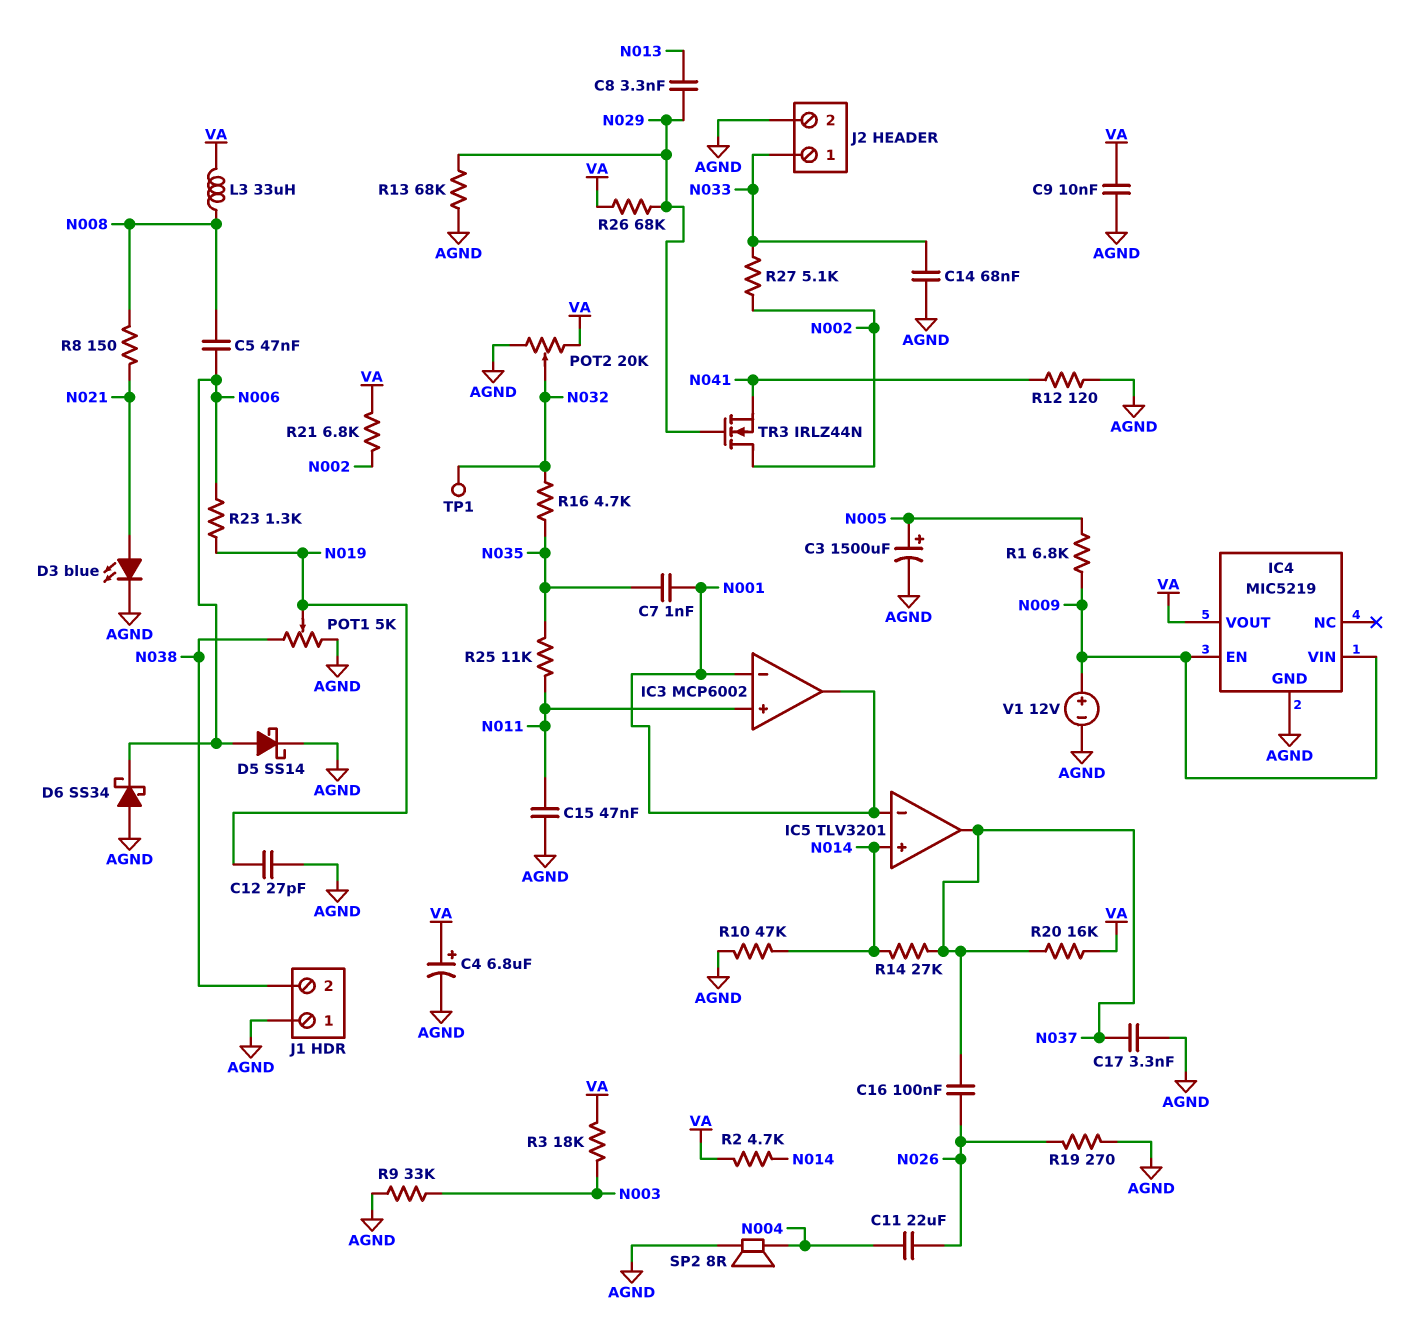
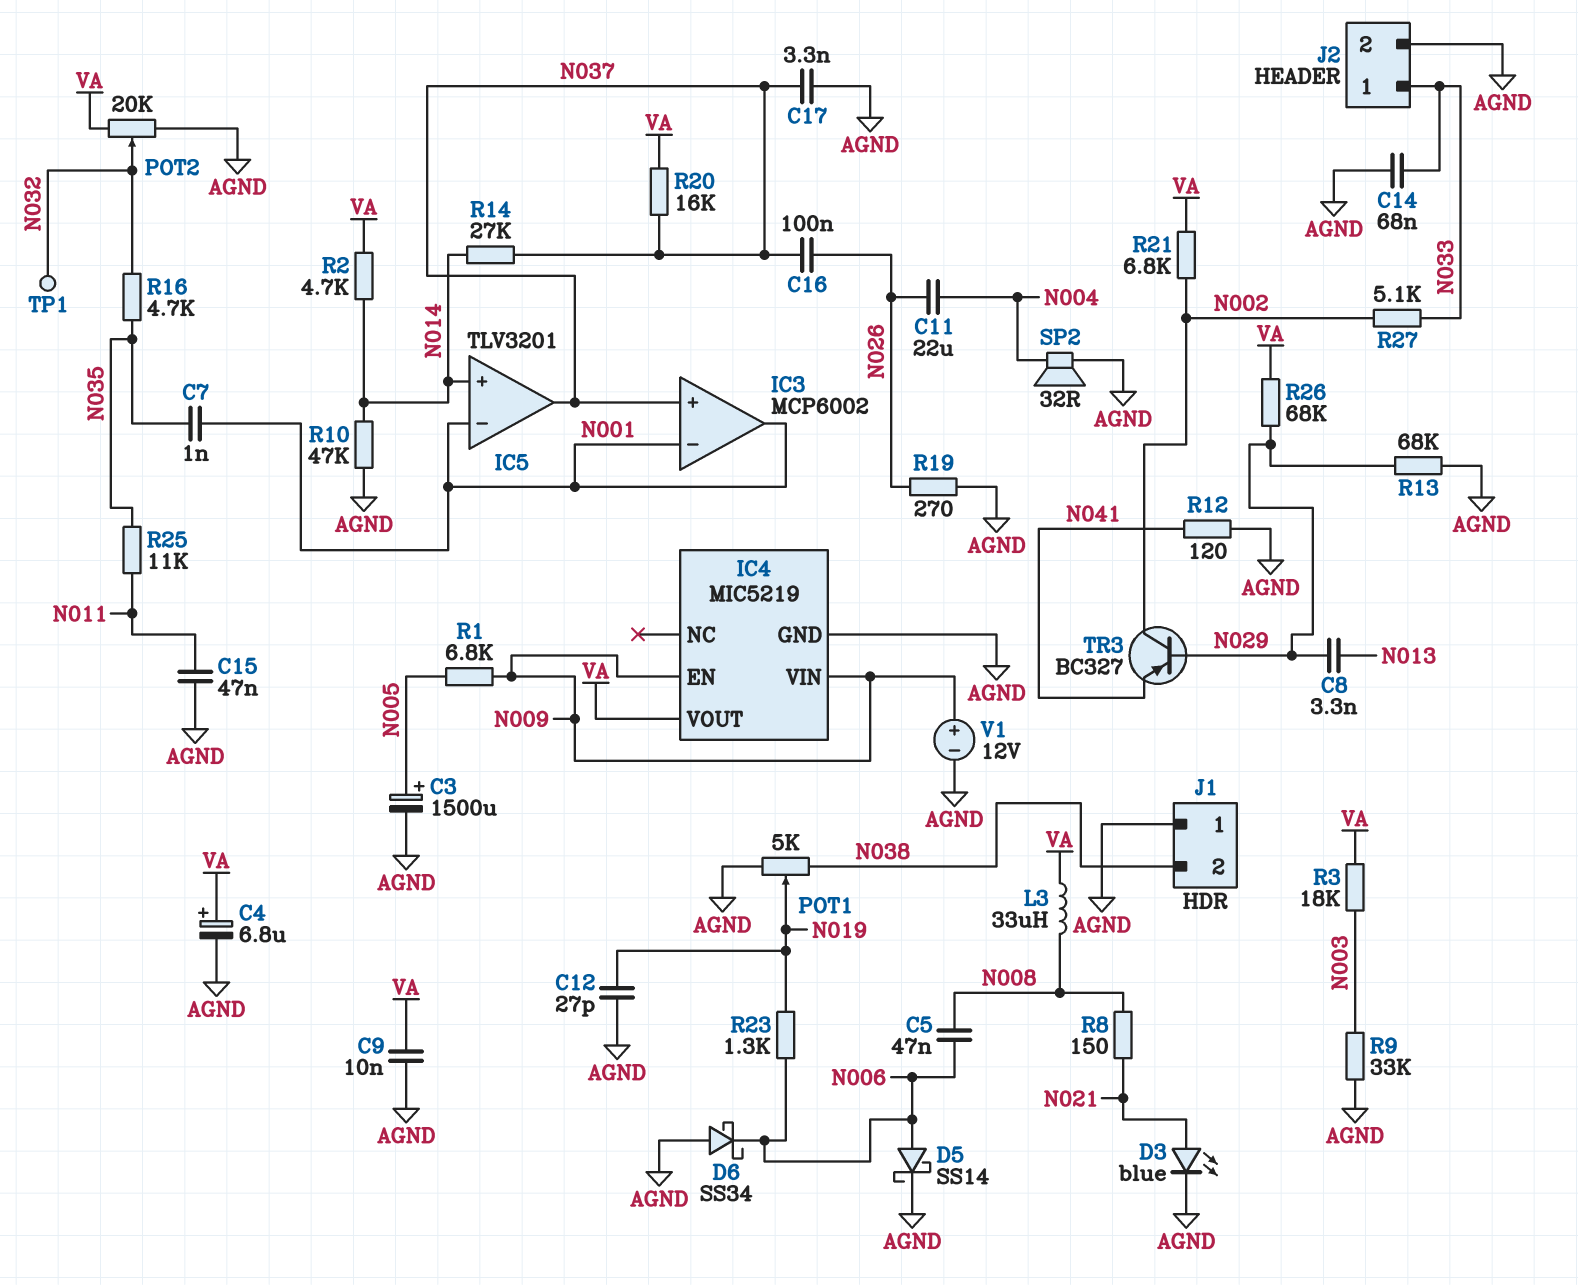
IC3 pin in+: N011 -> N037
SP2: speaker 8R (AGND, N004) -> speaker 32R (AGND, N004)
TR3: NMOS IRLZ44N (G N029, D N002, S N041) -> PNP BC327 (B N029, C N002, E N041)

